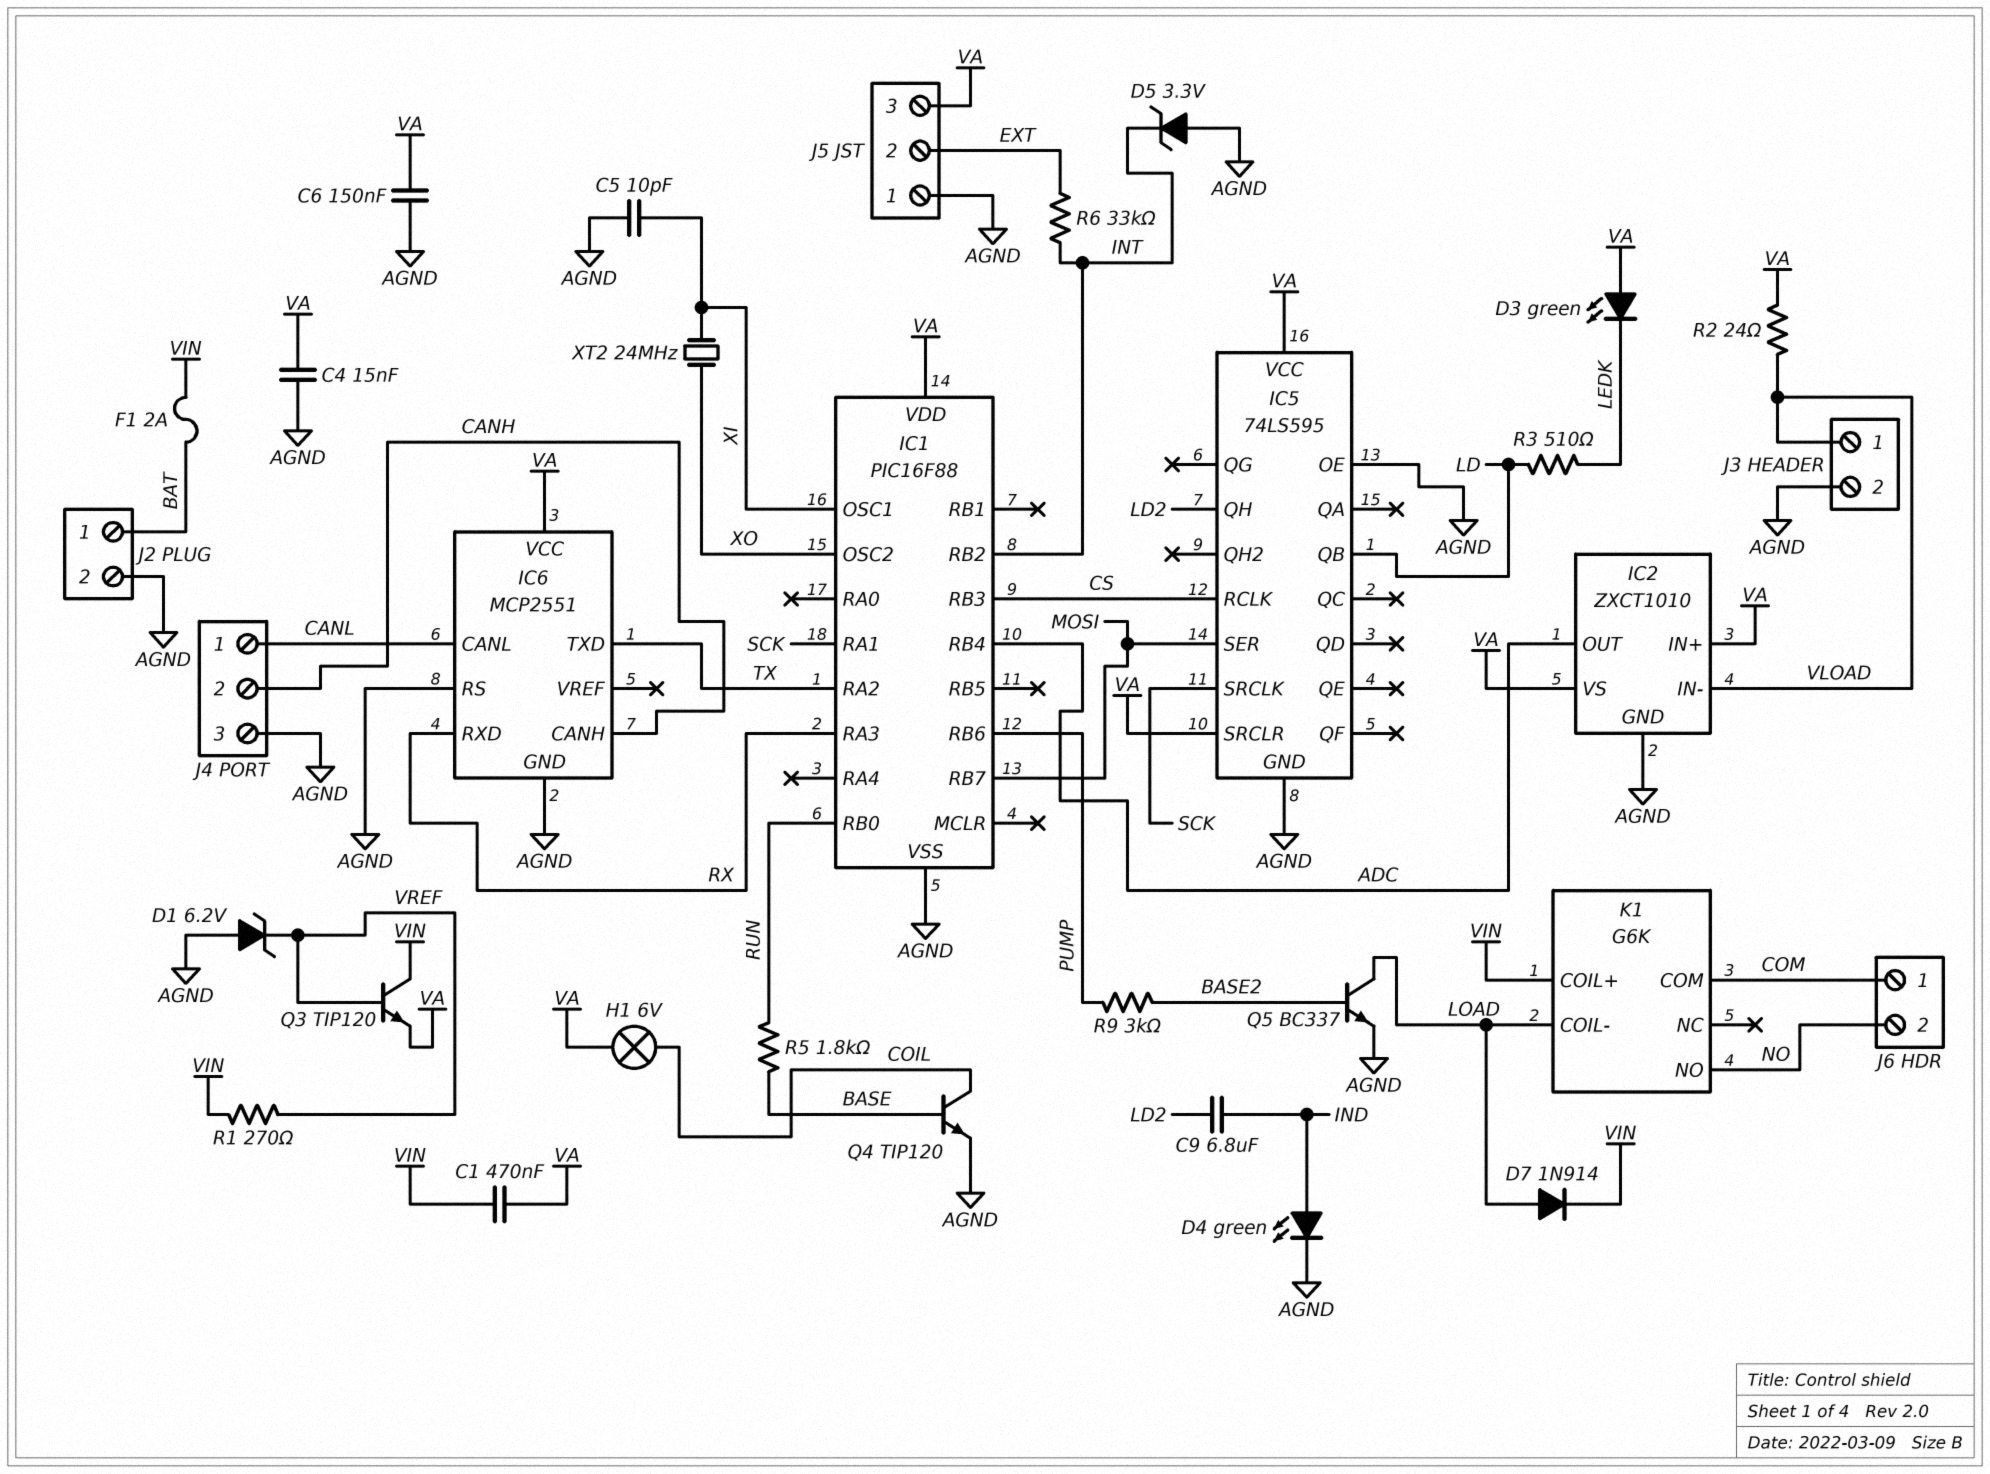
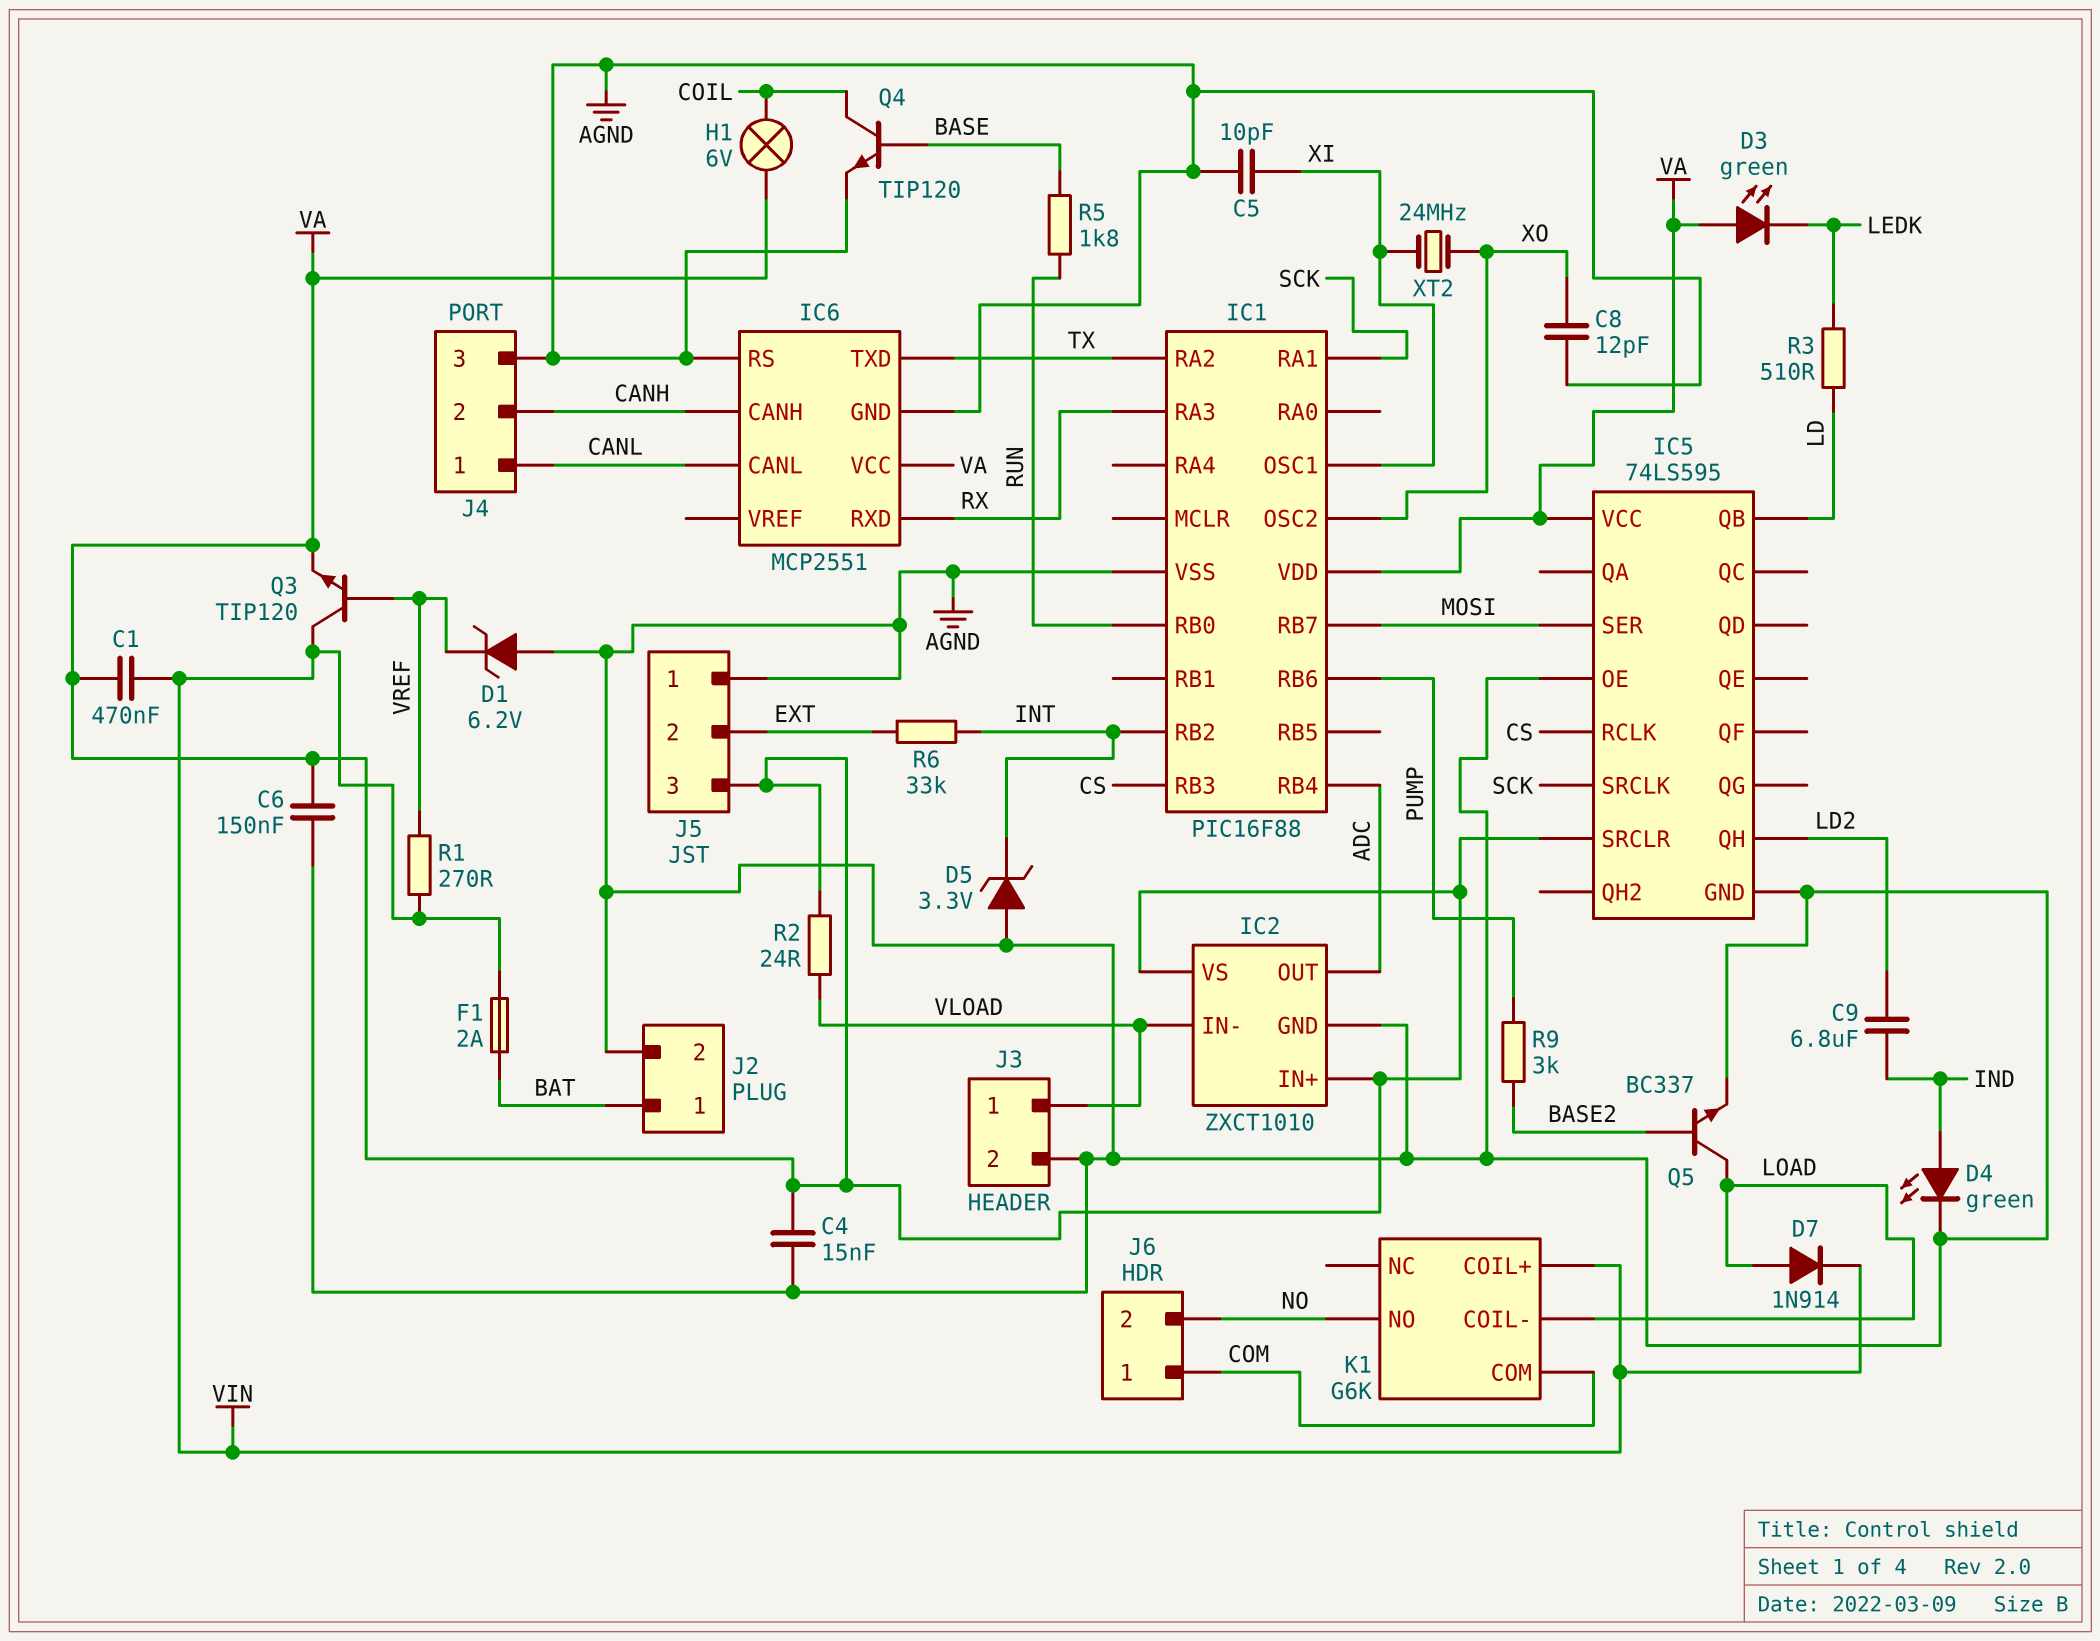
C8: none -> 12pF (AGND, XO)

